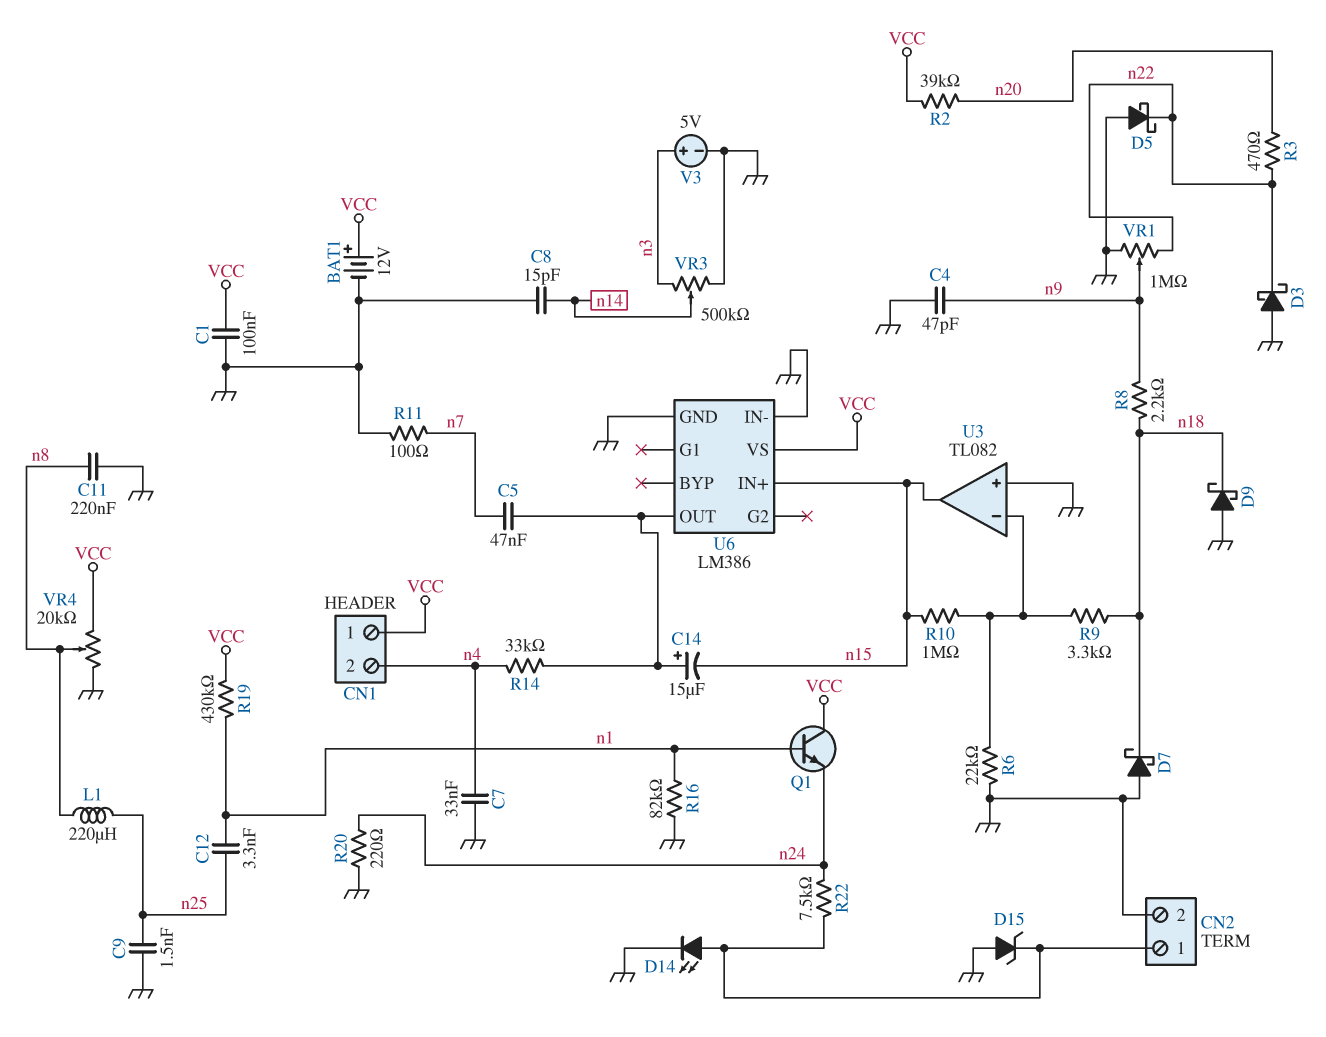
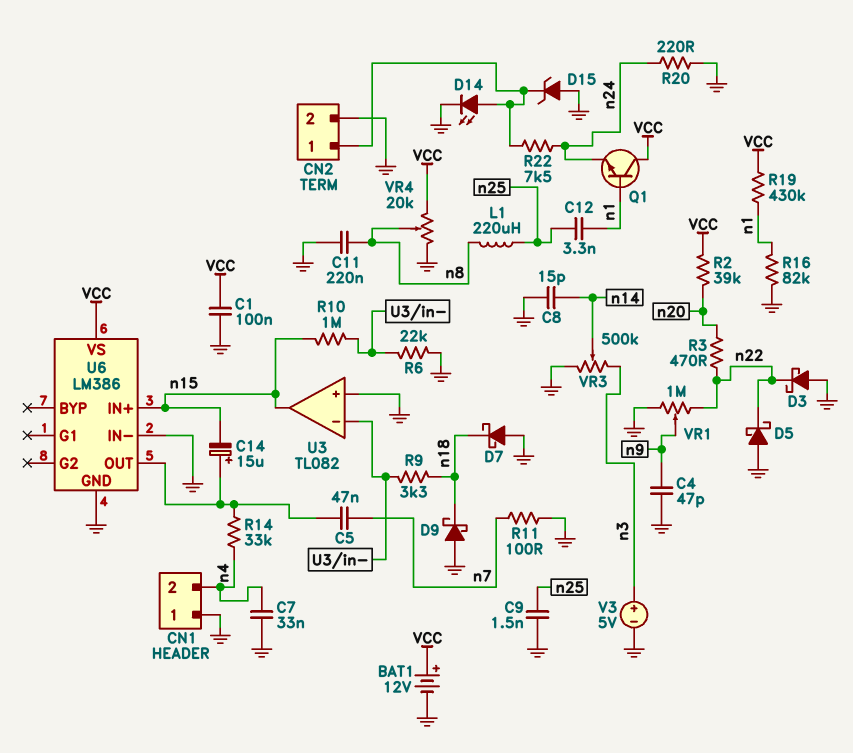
CN1 pin 1: VCC -> GND
R8: 2.2k (n9, n18) -> none

